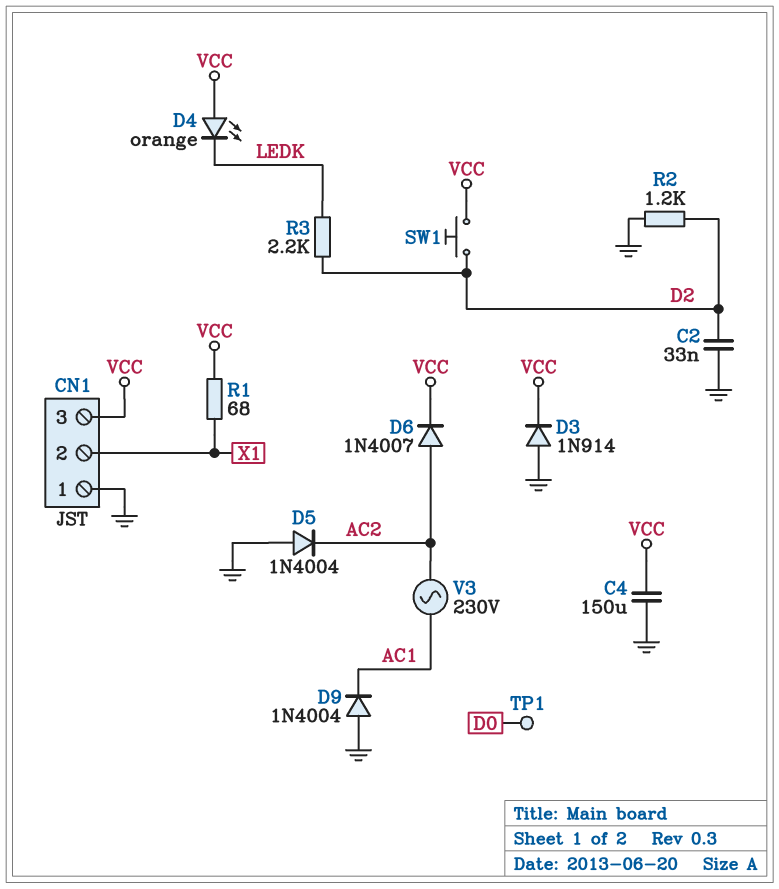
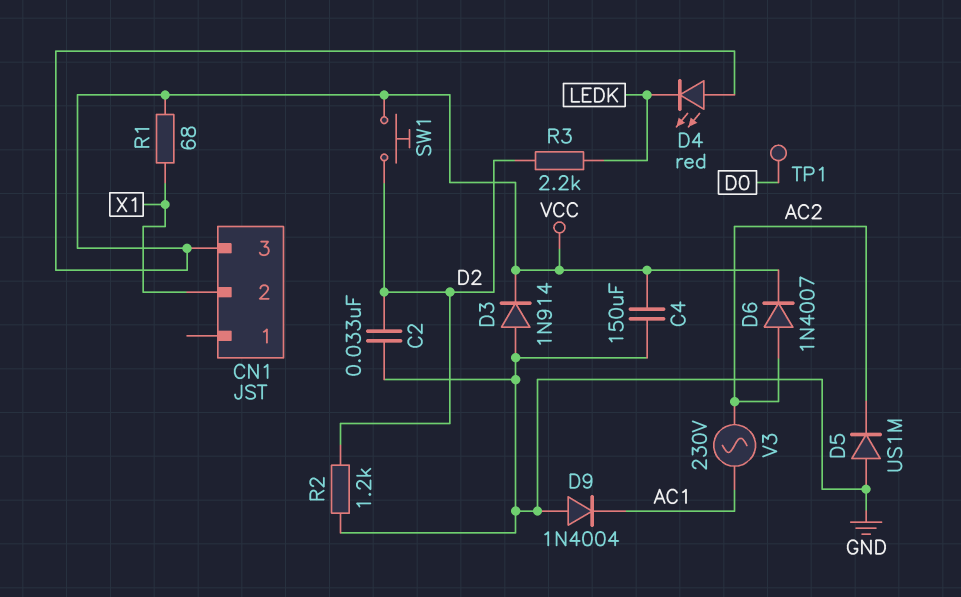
CN1 pin 1: GND -> none
D4: LED orange (A VCC, K LEDK) -> LED red (A VCC, K LEDK)
D5: diode 1N4004 (A GND, K AC2) -> diode US1M (A GND, K AC2)

